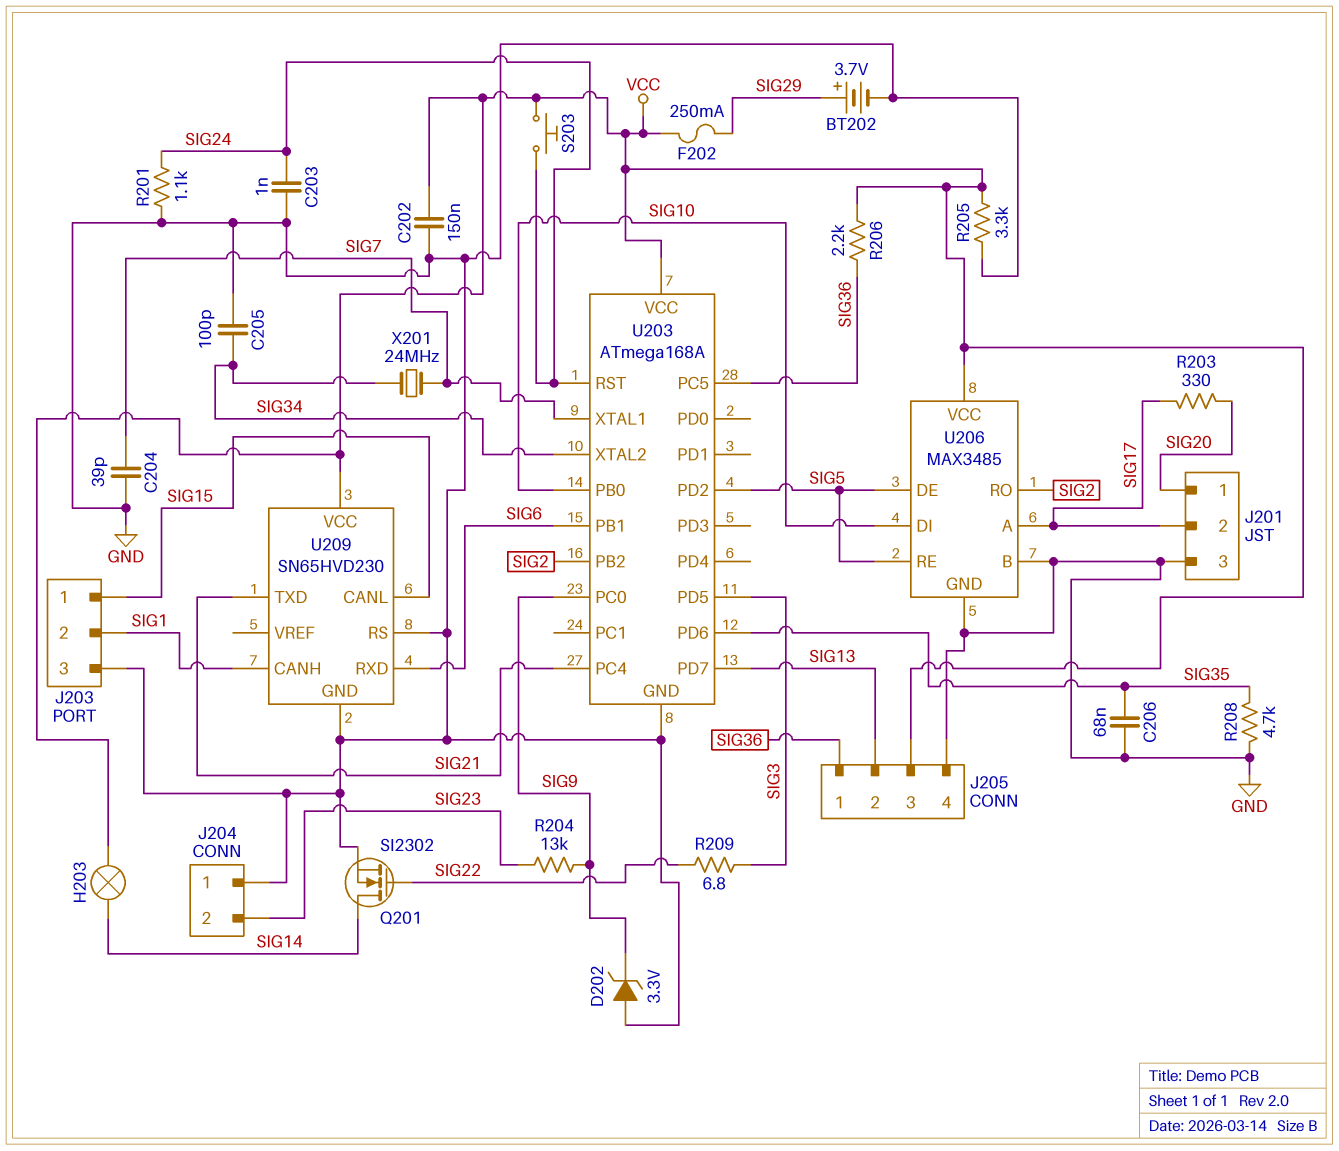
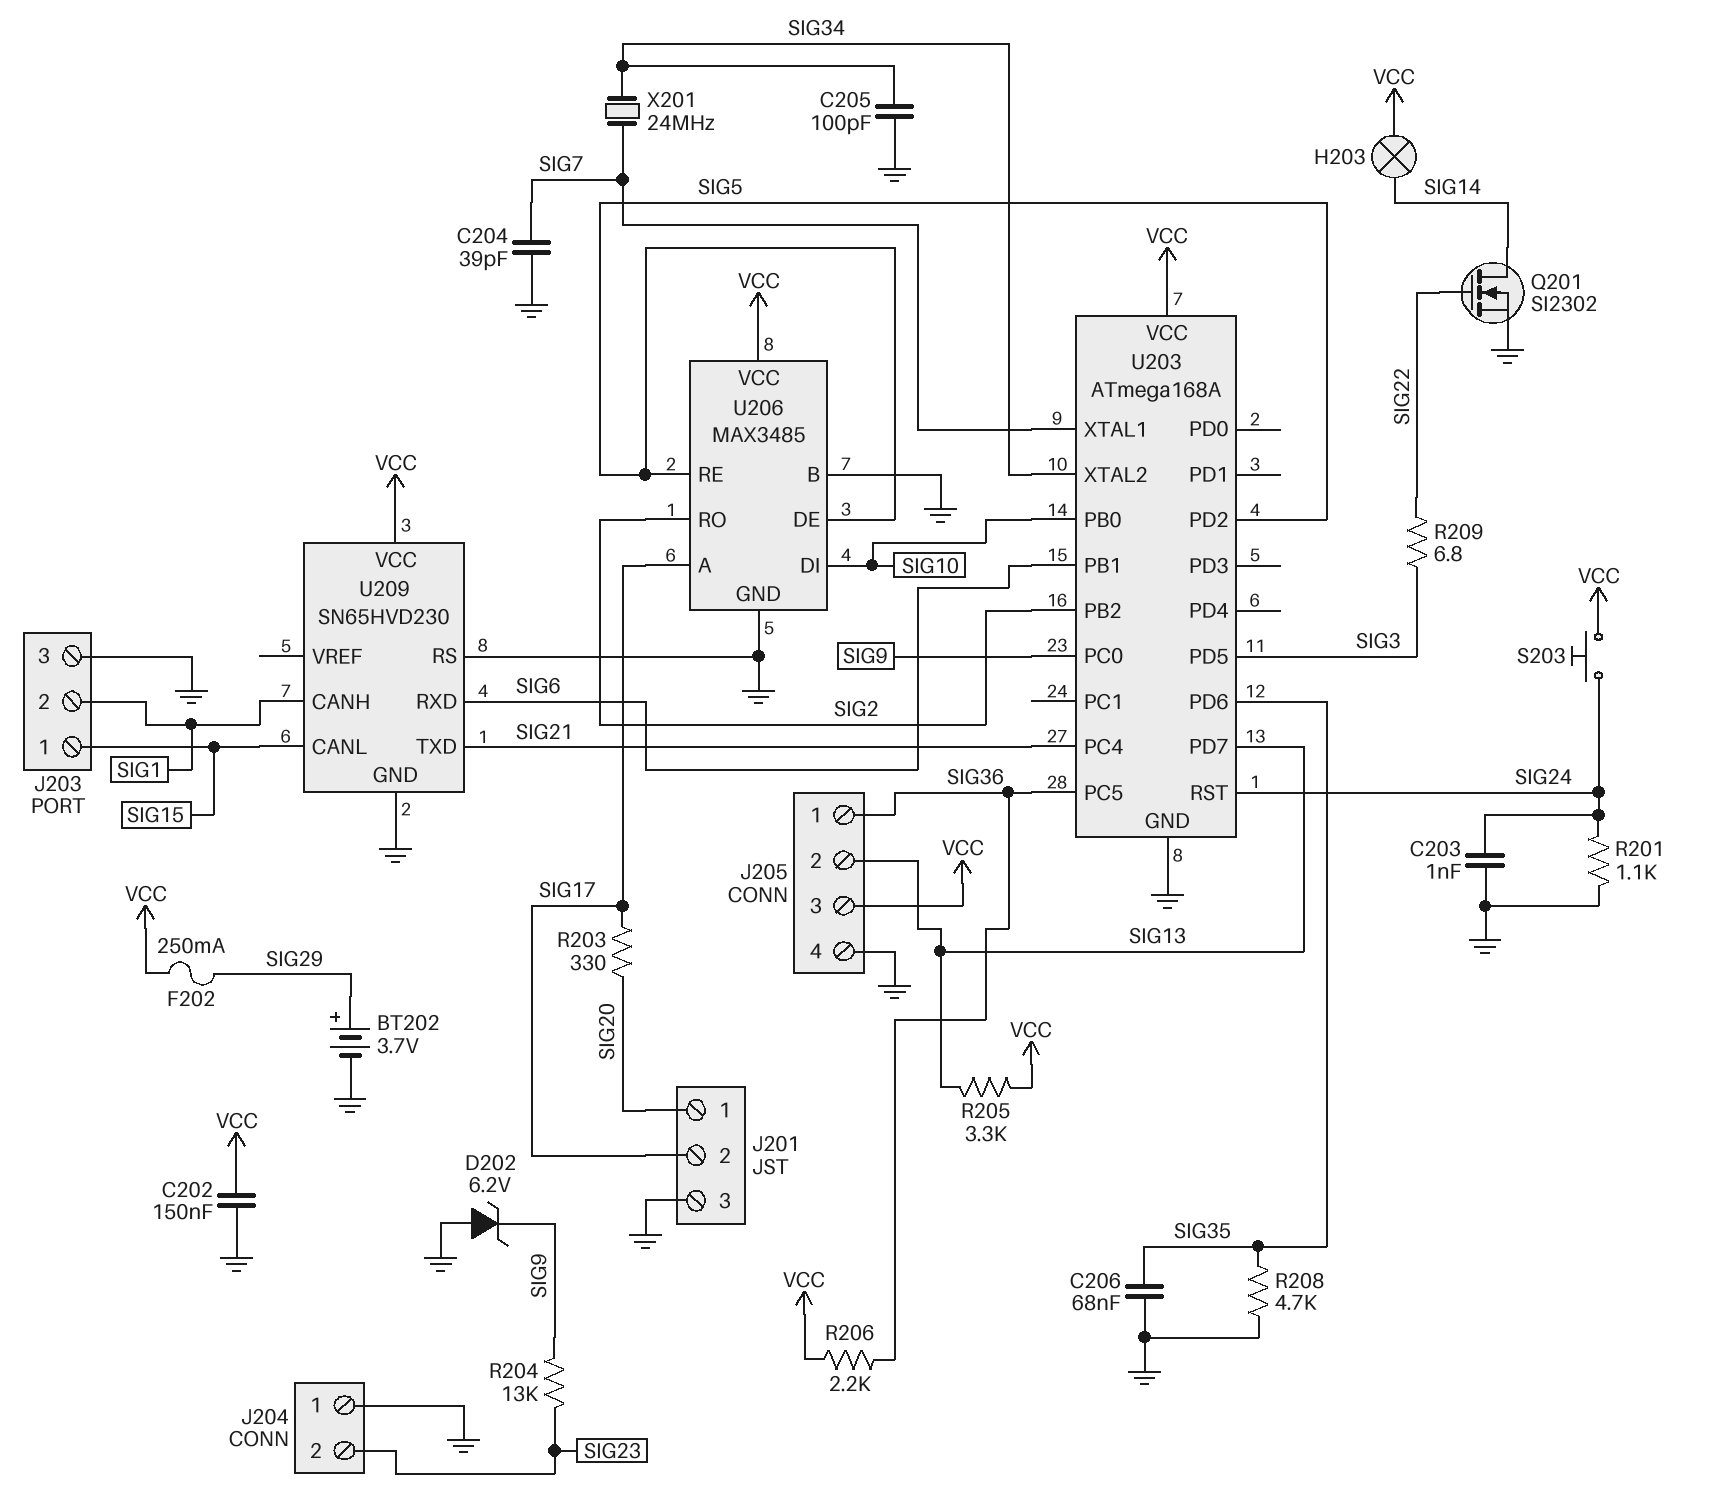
D202: zener 3.3V (A GND, K SIG9) -> zener 6.2V (A GND, K SIG9)
R205: 3.3k (GND, VCC) -> 3.3k (SIG13, VCC)

